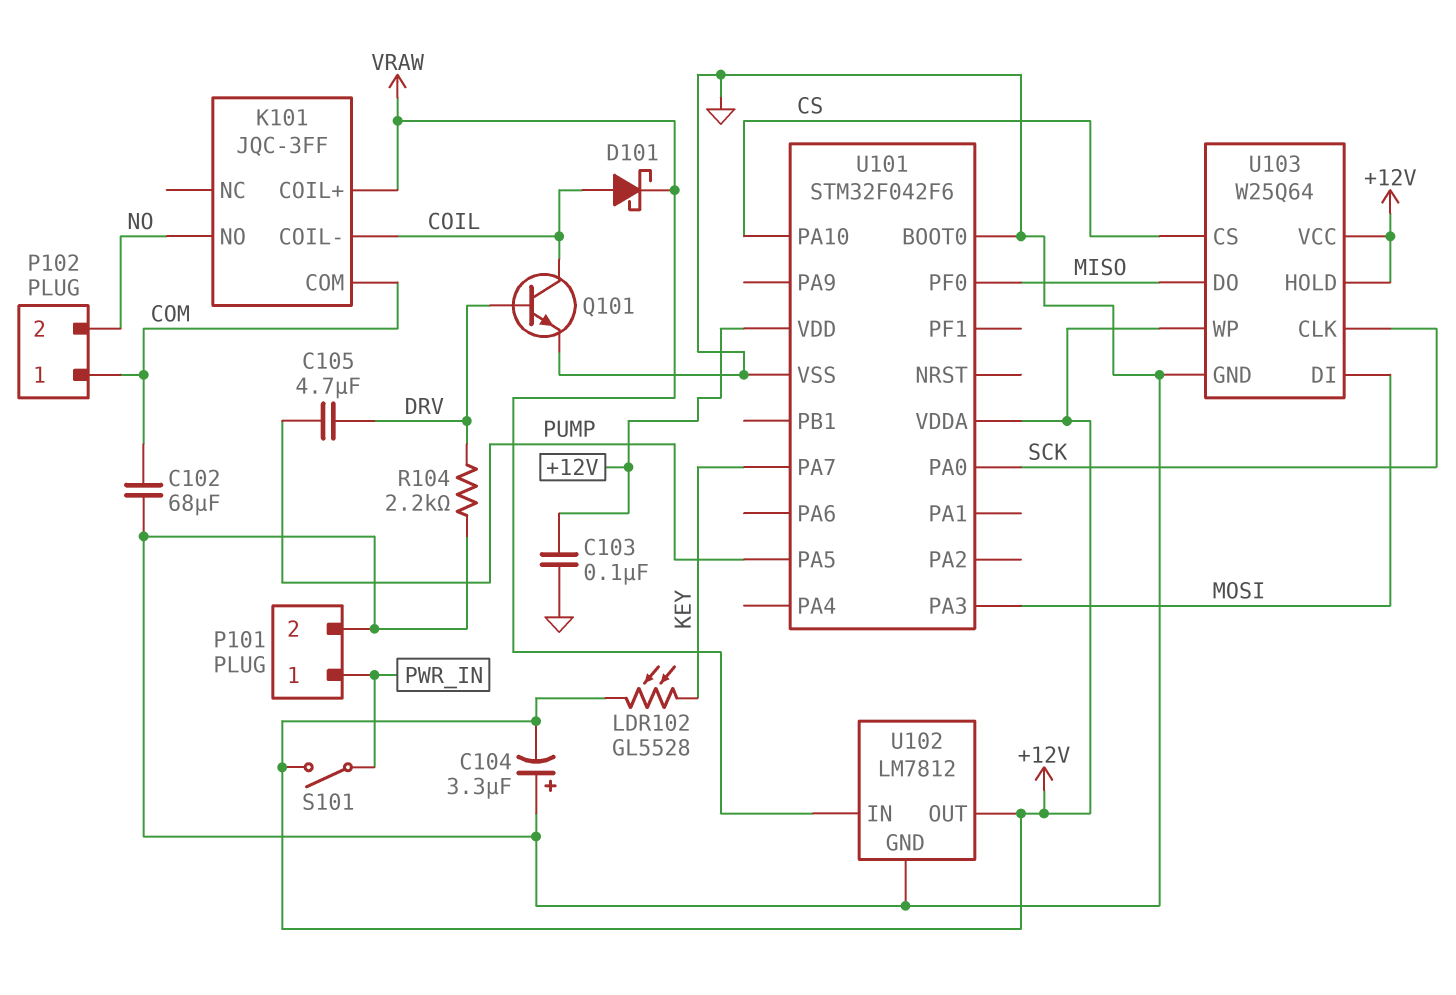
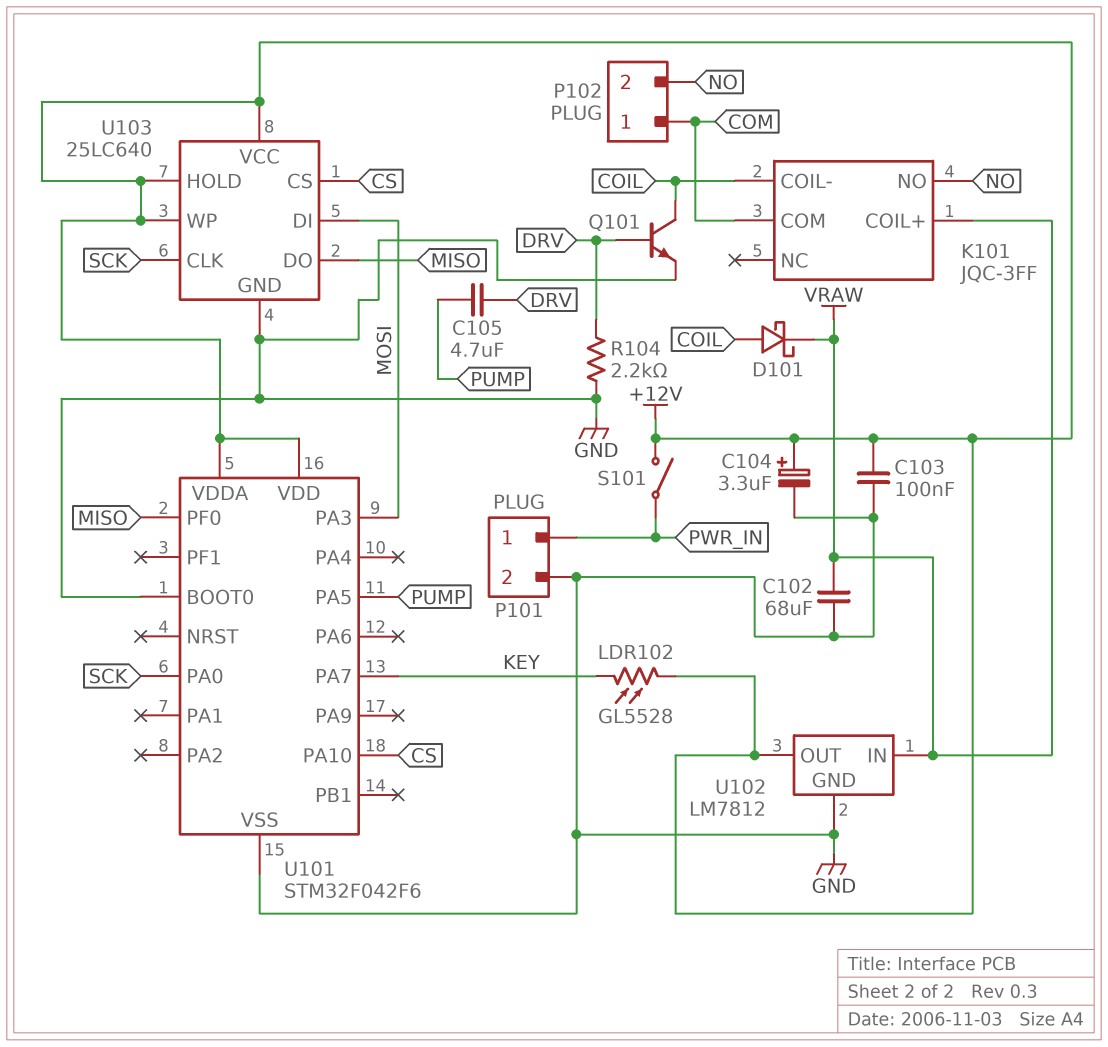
C102: 68uF (COM, GND) -> 68uF (GND, VRAW)
C104: 3.3uF (plus GND, minus +12V) -> 3.3uF (plus +12V, minus GND)
U103: W25Q64 -> 25LC640

